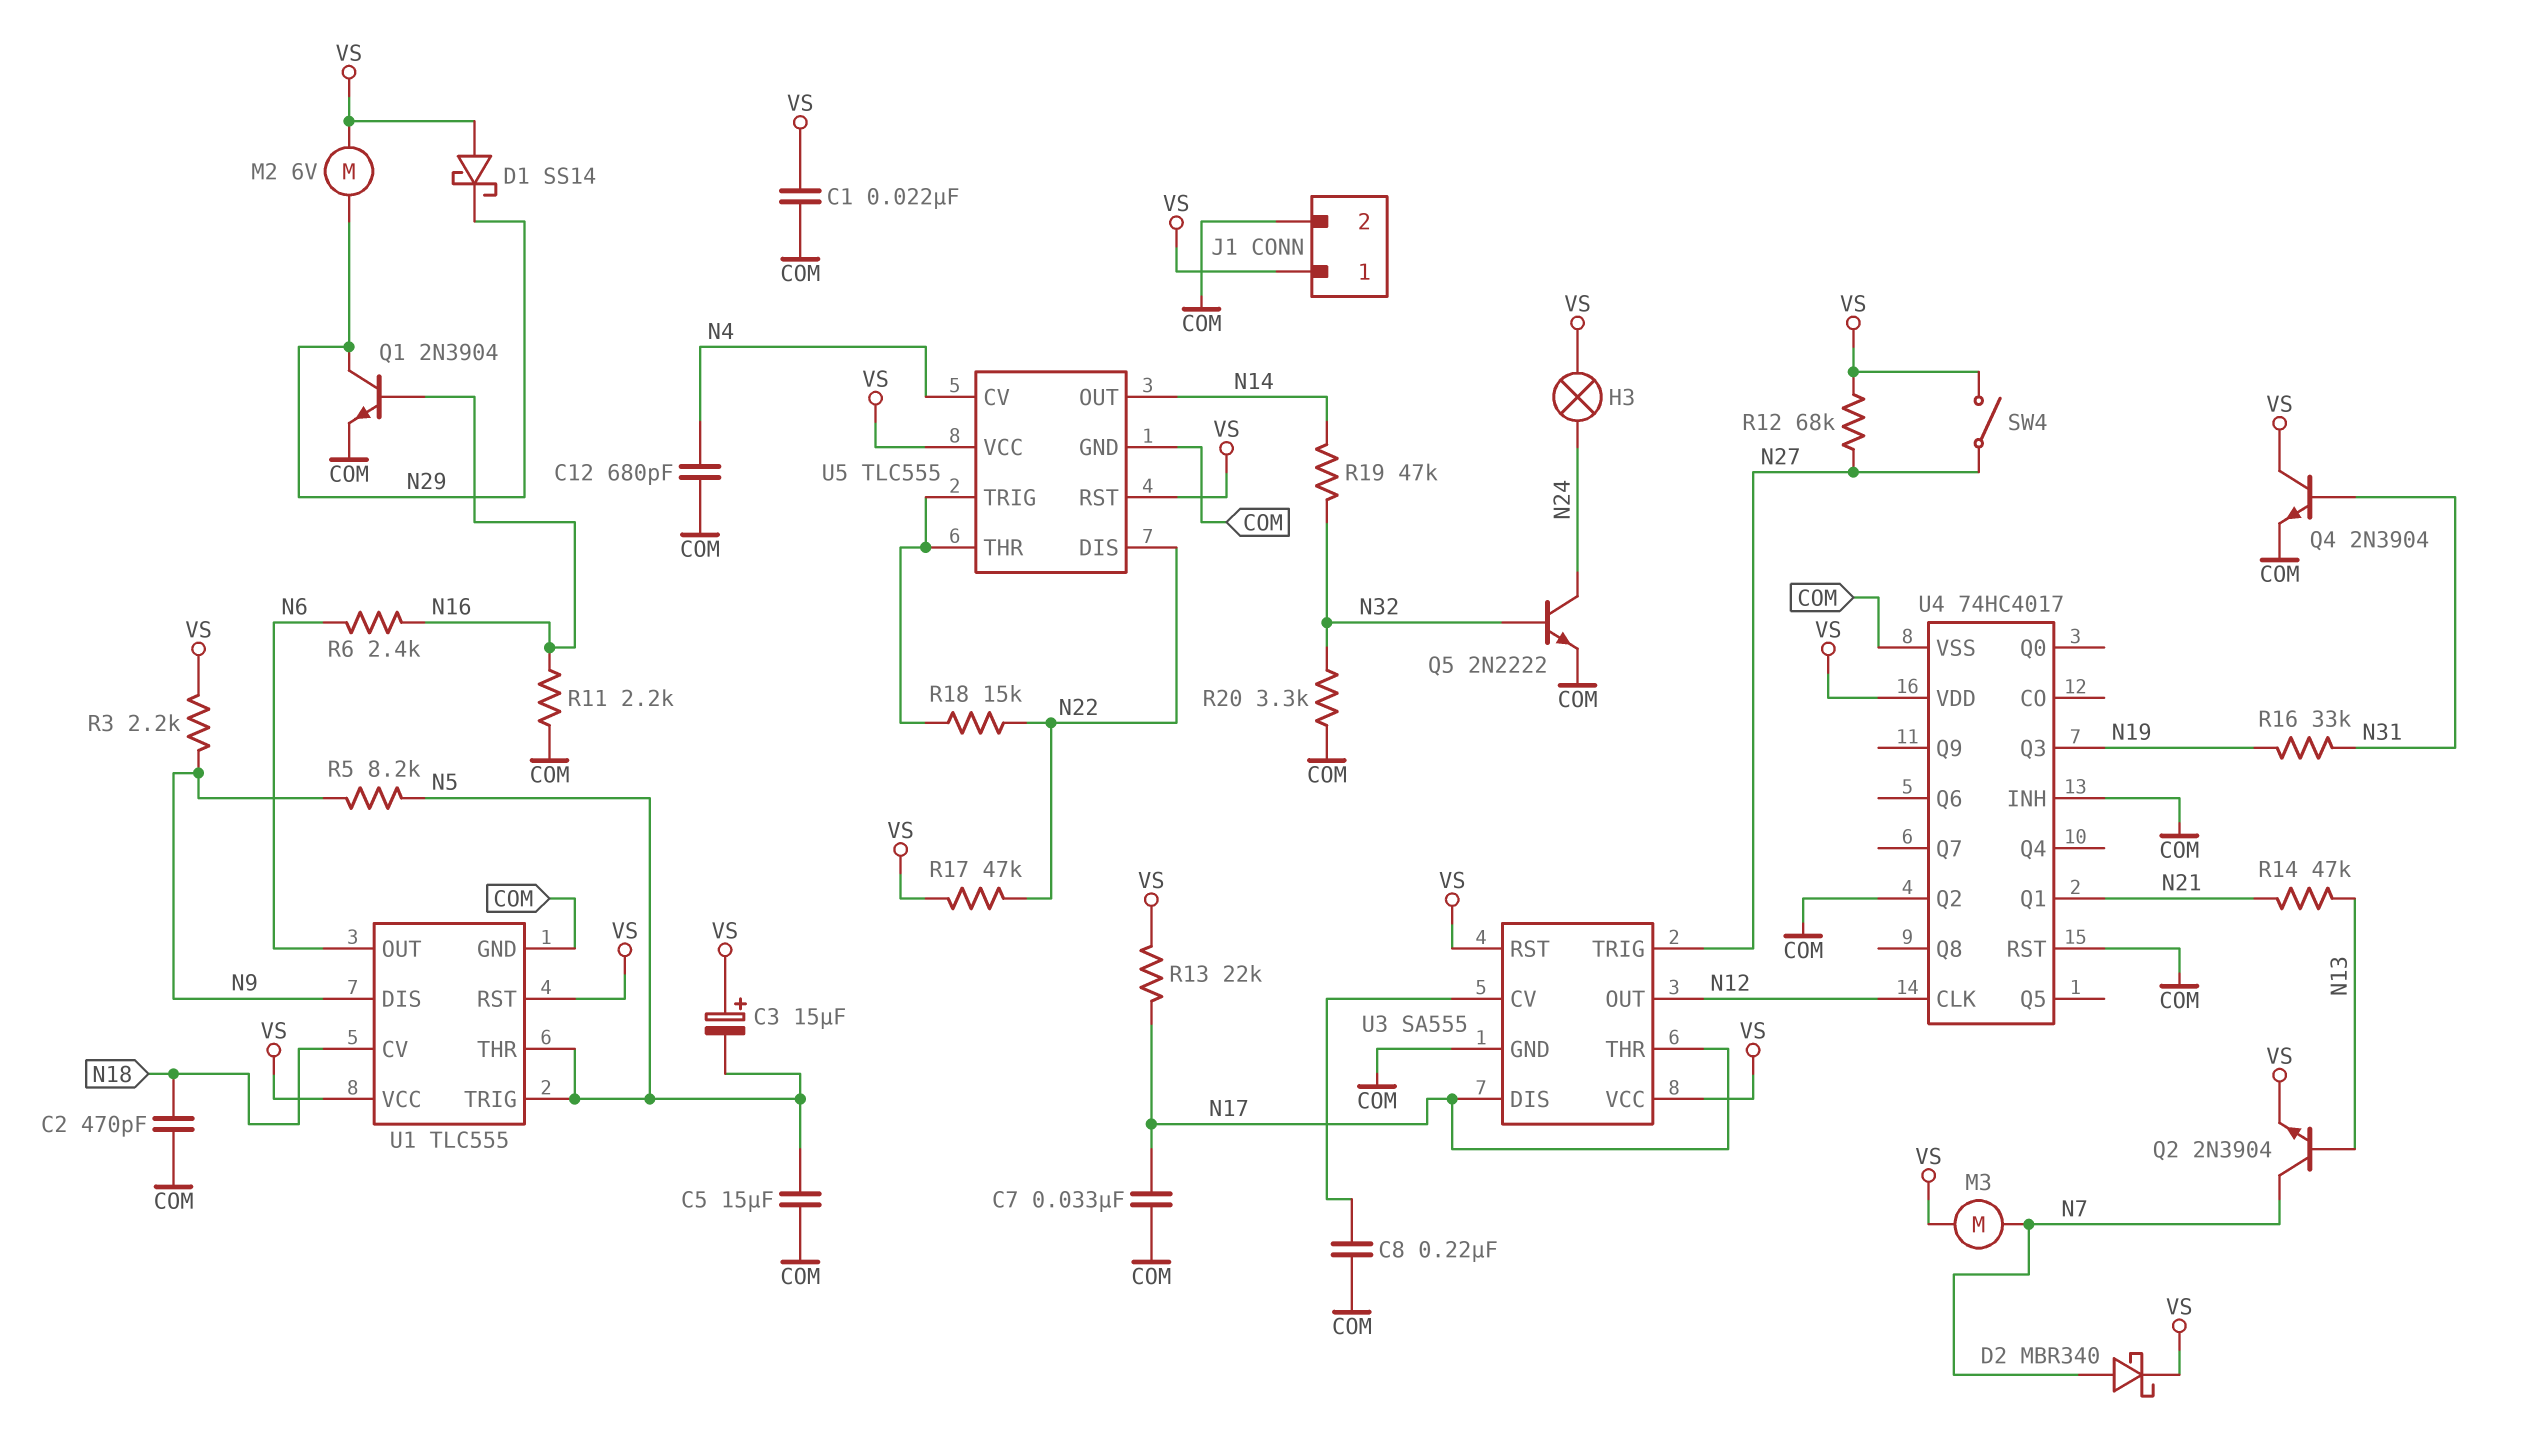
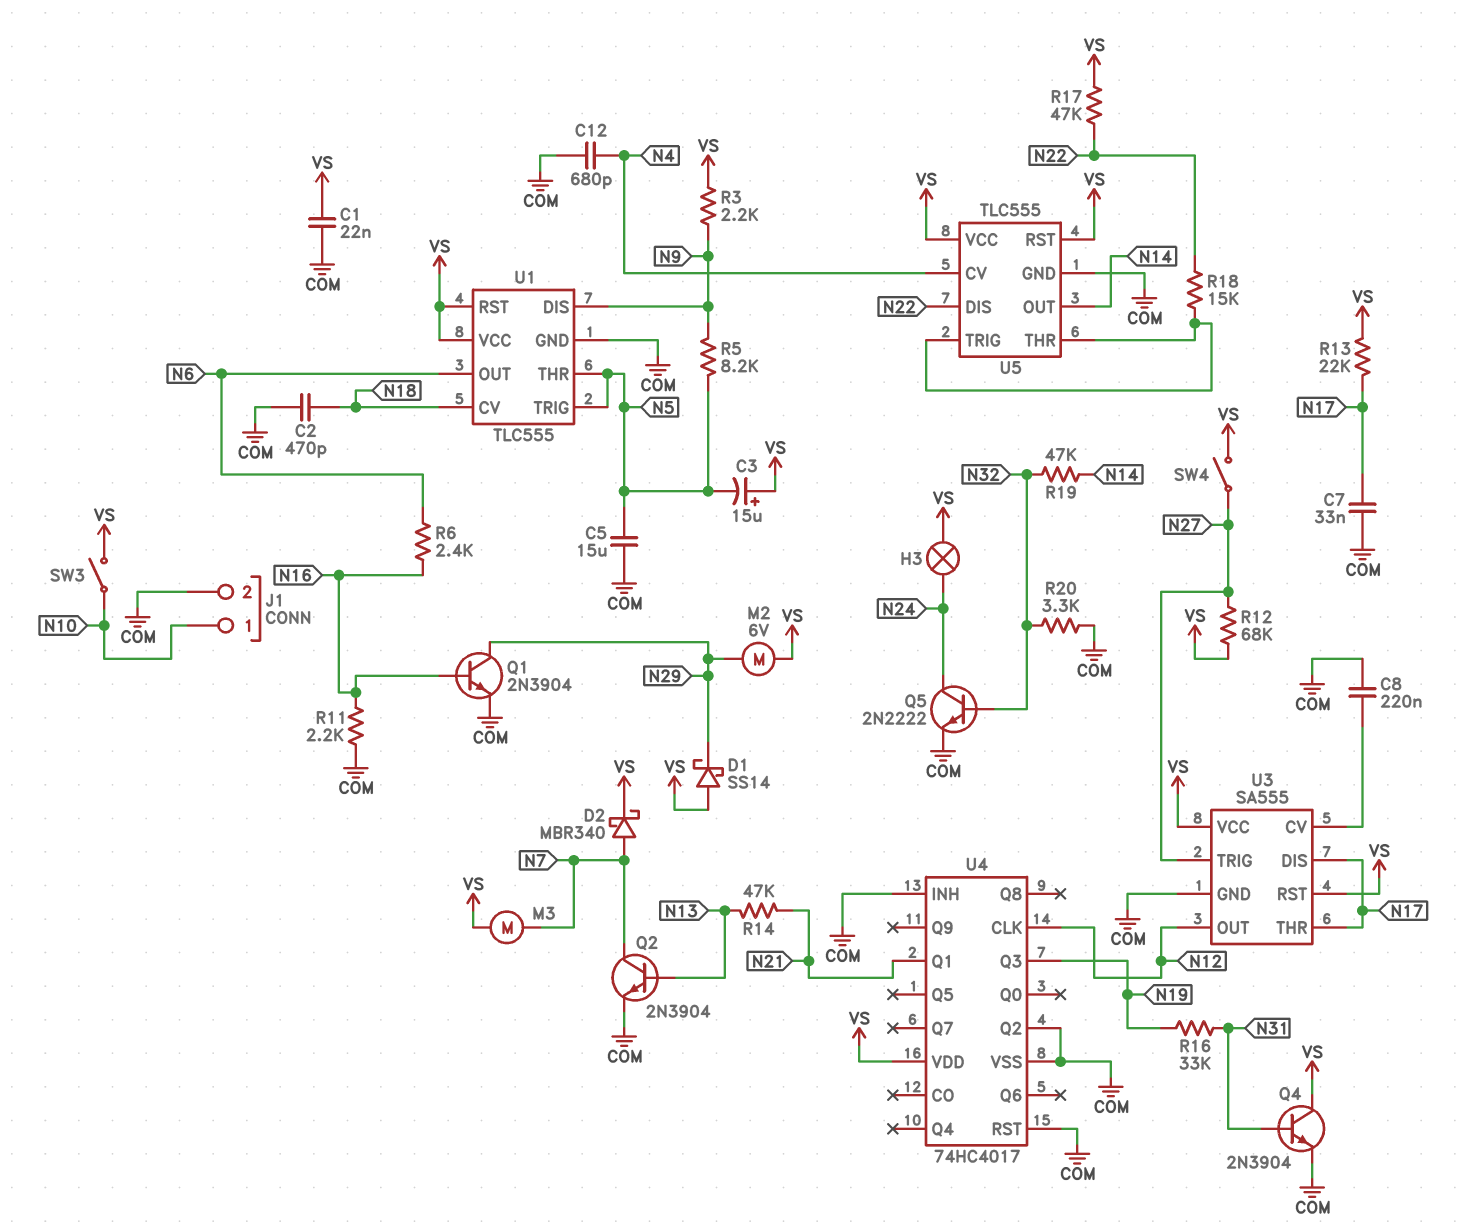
J1 pin 1: VS -> N10
Q2: NPN 2N3904 (B N13, C N7, E VS) -> NPN 2N3904 (B N13, C N7, E COM)
SW3: none -> switch (N10, VS)

